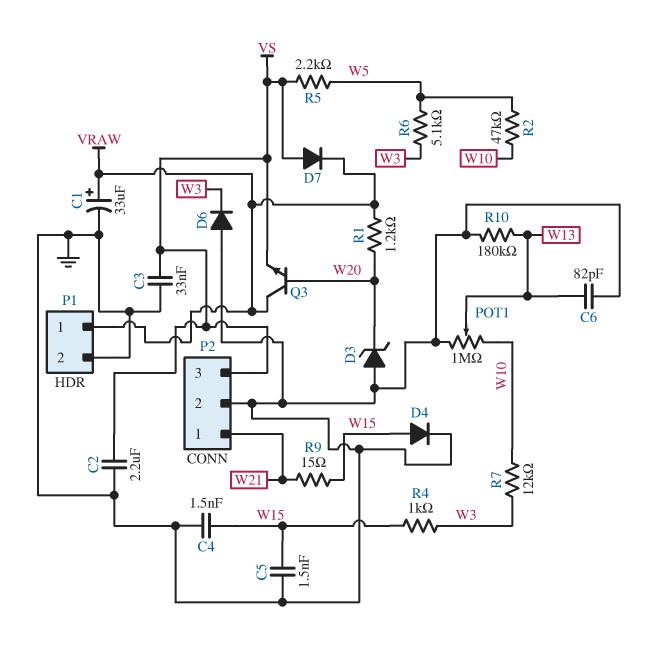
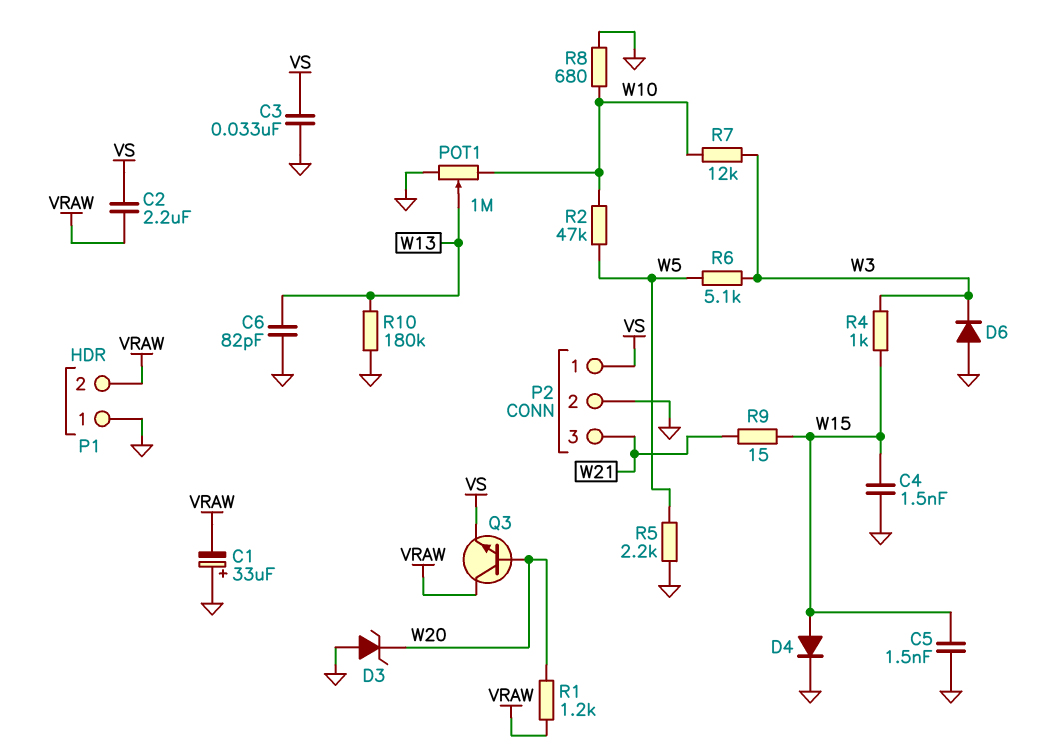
C1: 33uF (plus VRAW, minus GND) -> 33uF (plus GND, minus VRAW)
C2: 2.2uF (GND, VS) -> 2.2uF (VRAW, VS)
D7: diode (A VS, K VRAW) -> none
P1 pin 1: VRAW -> GND
P1 pin 2: GND -> VRAW
P2 pin 1: W21 -> VS
P2 pin 3: VS -> W21
R5: 2.2k (VS, W5) -> 2.2k (GND, W5)
R8: none -> 680 (GND, W10)

